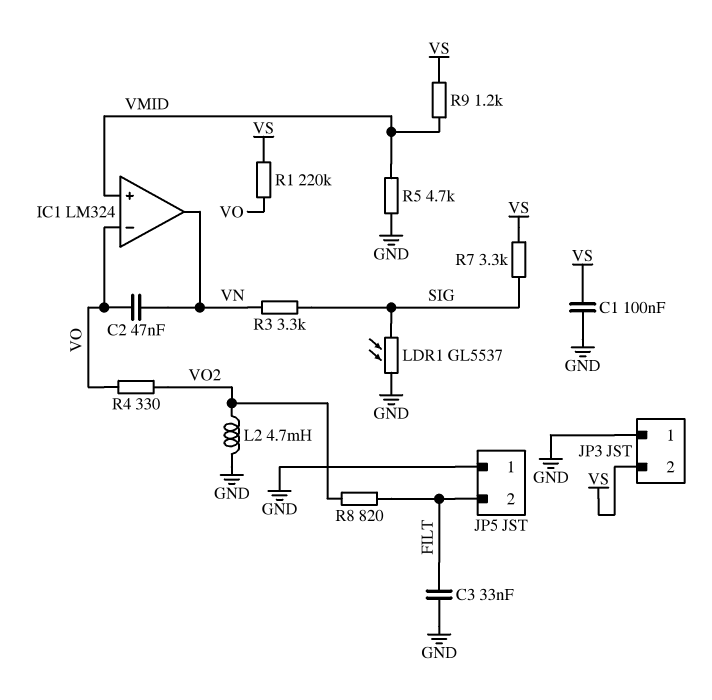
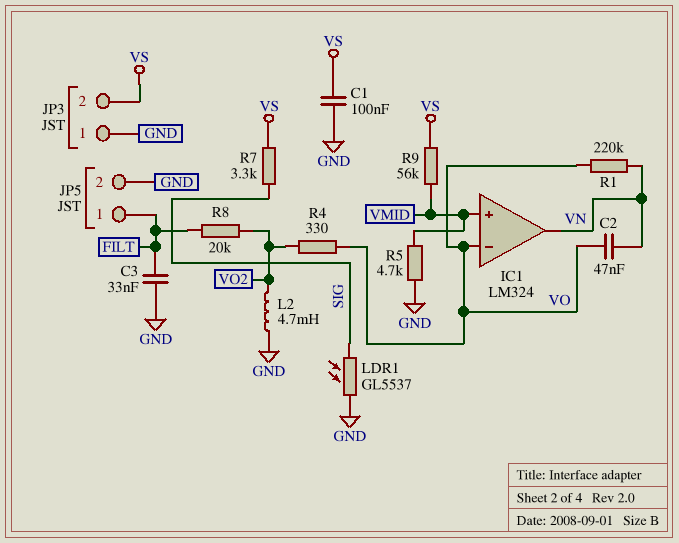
JP5 pin 1: GND -> FILT
JP5 pin 2: FILT -> GND
R1: 220k (VO, VS) -> 220k (VN, VO)
R3: 3.3k (SIG, VN) -> none
R8: 820 (FILT, VO2) -> 20k (FILT, VO2)
R9: 1.2k (VMID, VS) -> 56k (VMID, VS)

